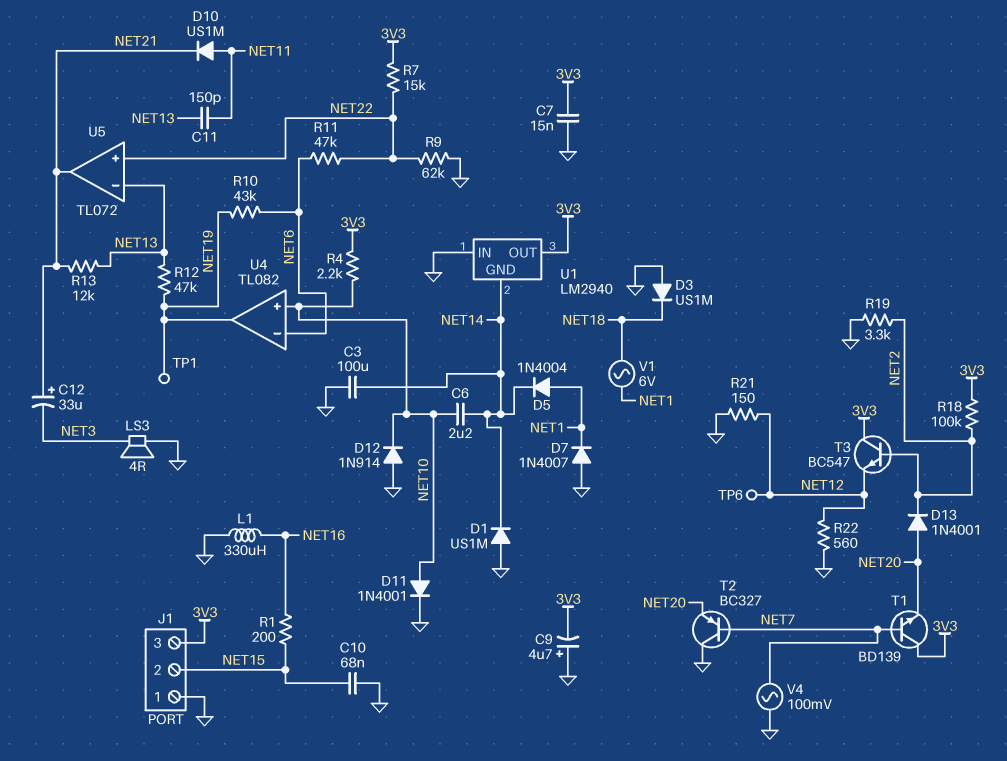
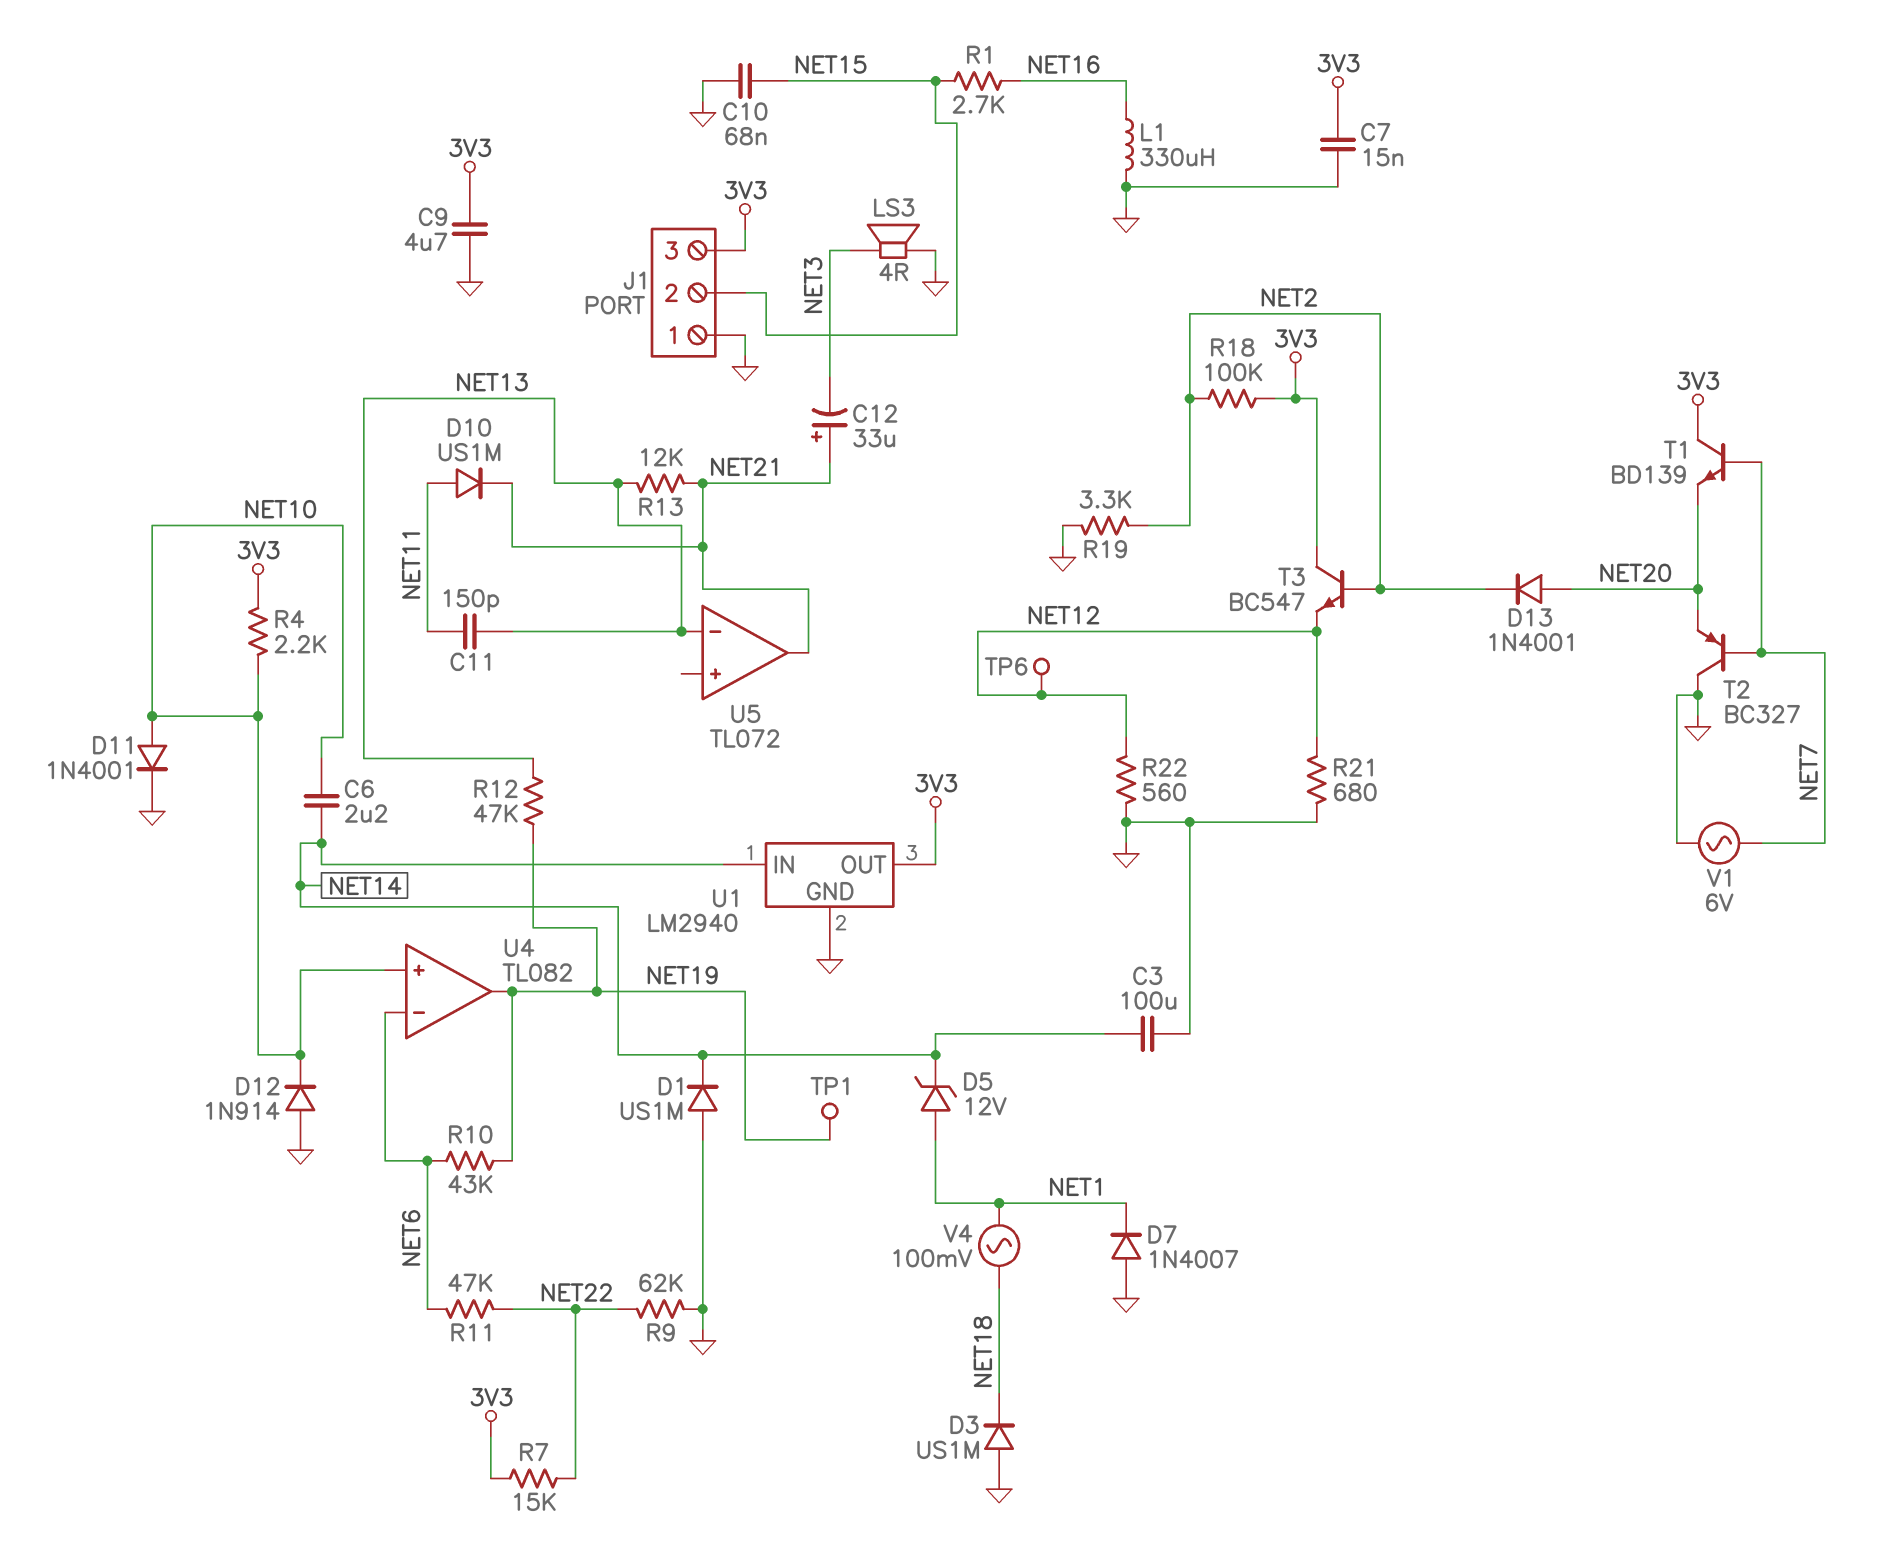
C9: 4.7uF (plus GND, minus 3V3) -> 4.7uF (3V3, GND)
D5: diode 1N4004 (A NET1, K NET14) -> zener 12V (A NET1, K NET14)
R1: 200 (NET15, NET16) -> 2.7k (NET15, NET16)
R21: 150 (GND, NET12) -> 680 (GND, NET12)
U1 pin GND: NET14 -> GND
U1 pin IN: GND -> NET14
U5 pin in+: NET22 -> none
V1: AC 6V (NET1, NET18) -> AC 6V (GND, NET7)
V4: AC 100mV (GND, NET7) -> AC 100mV (NET1, NET18)

